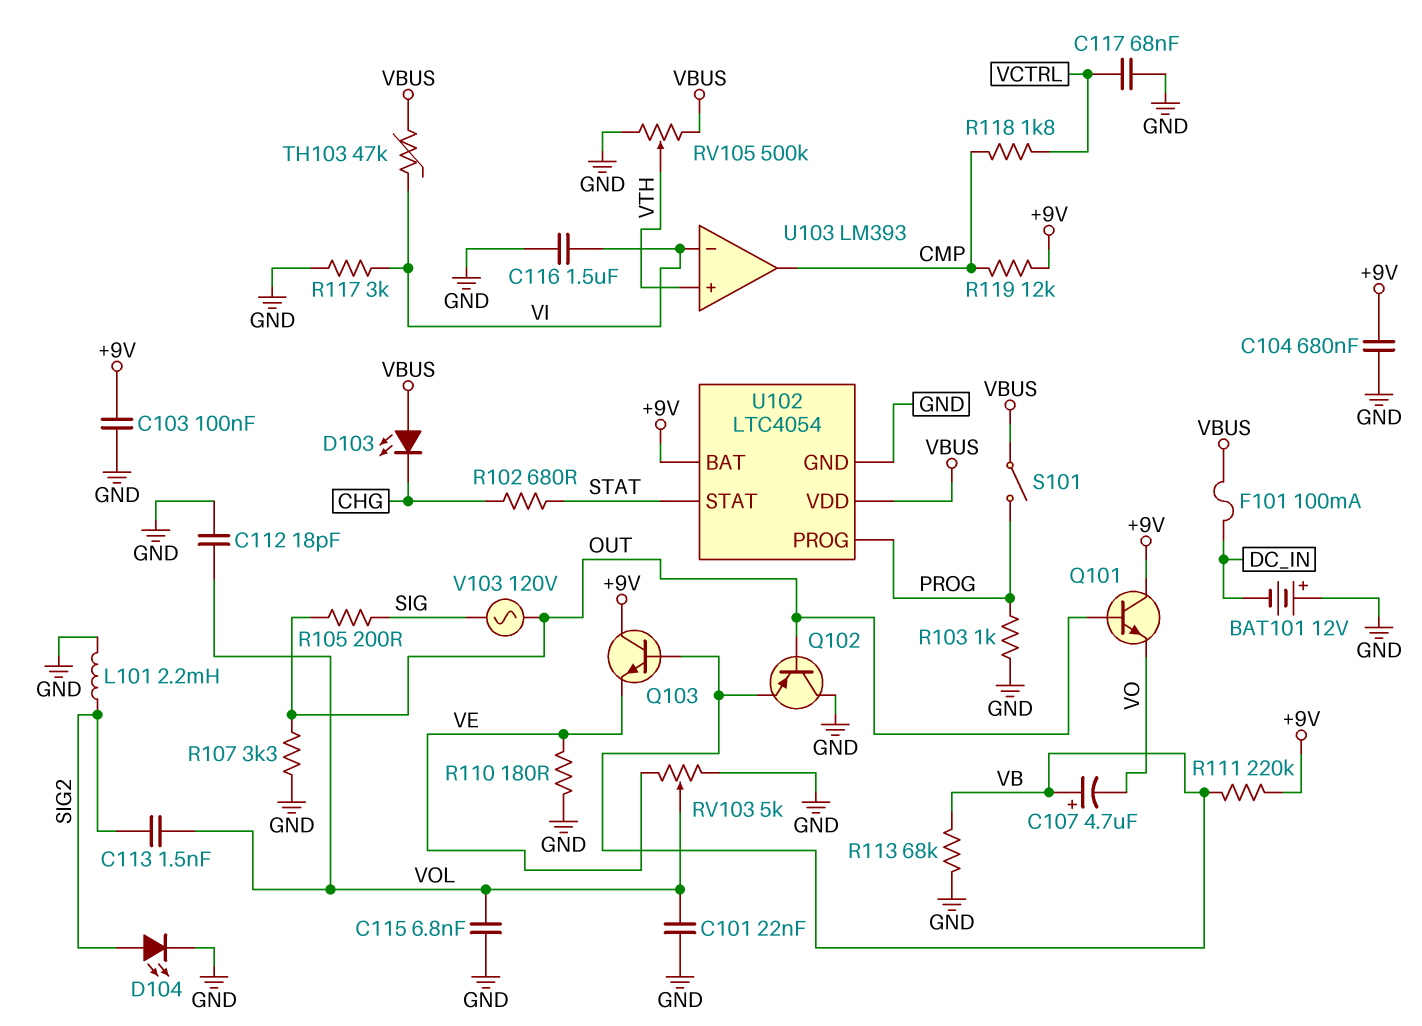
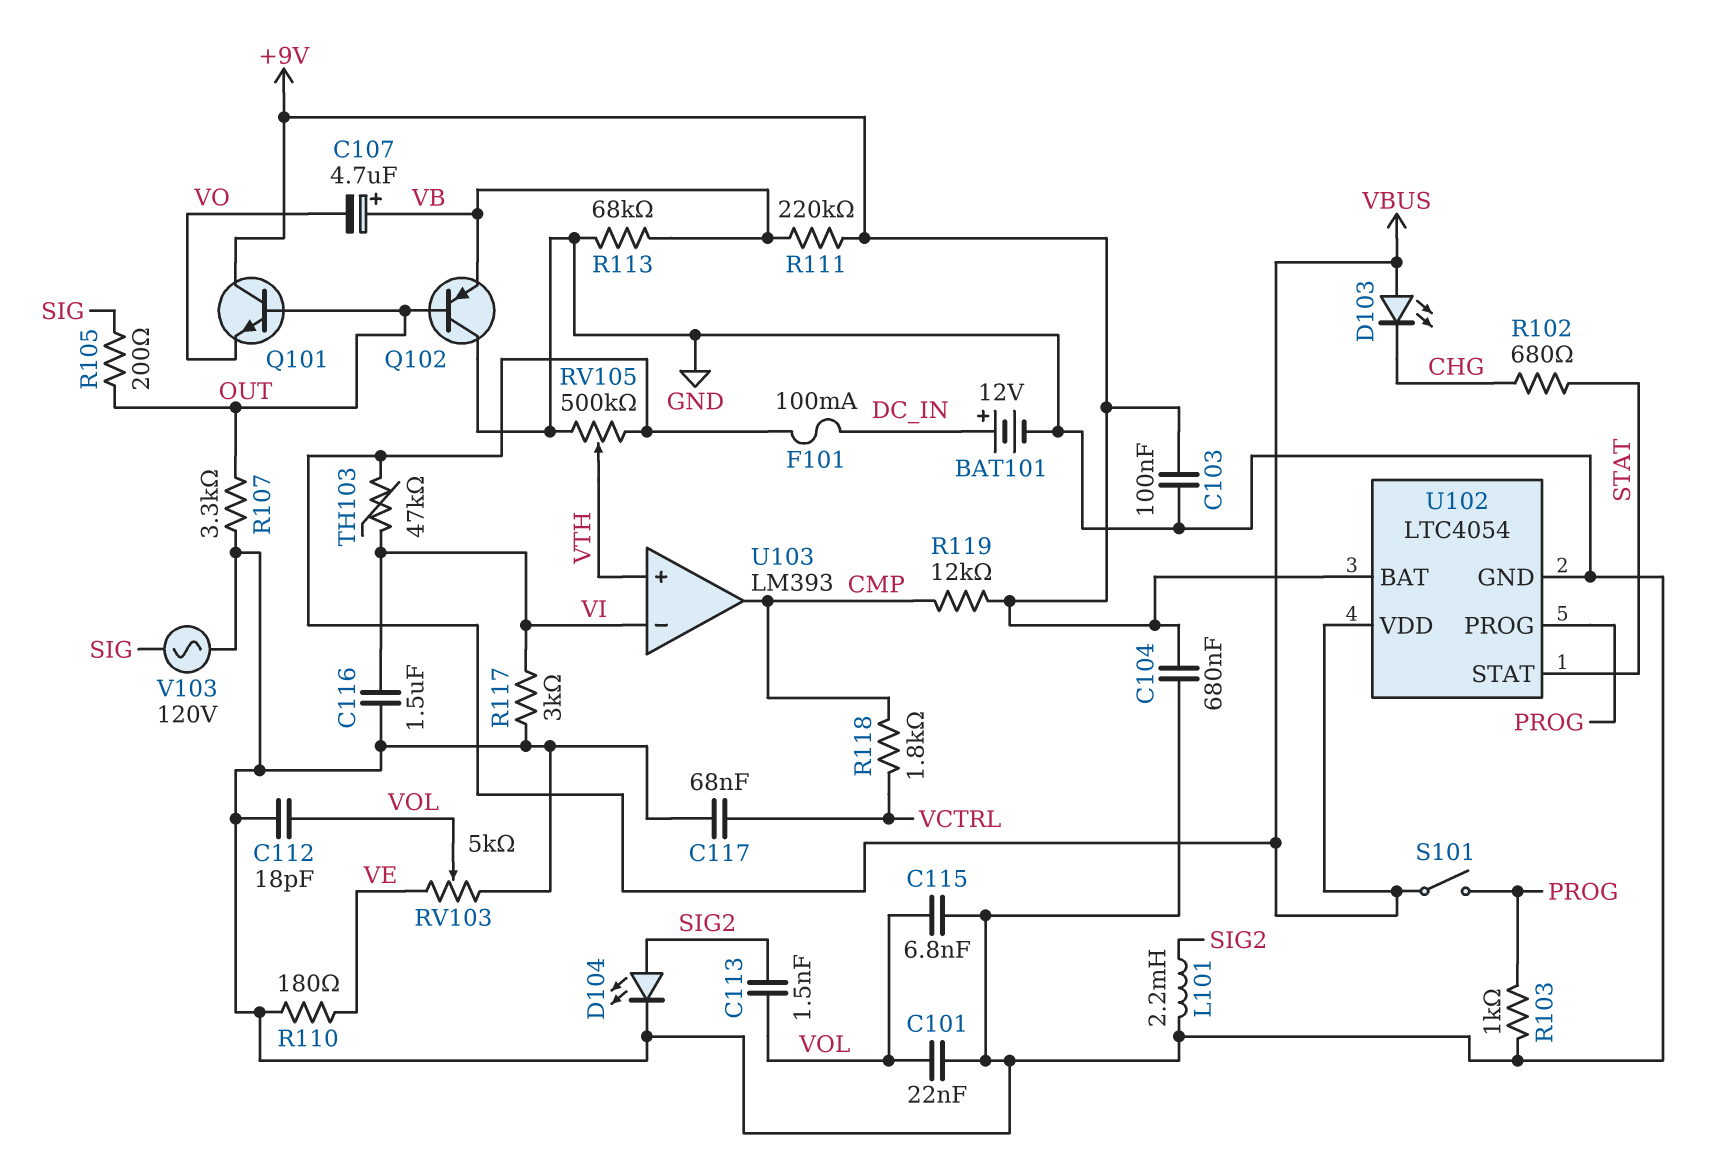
BAT101: 12V (plus GND, minus DC_IN) -> 12V (plus DC_IN, minus GND)
Q103: NPN (B VB, C +9V, E VE) -> none
V103: AC 120V (OUT, SIG) -> AC 120V (GND, SIG)

